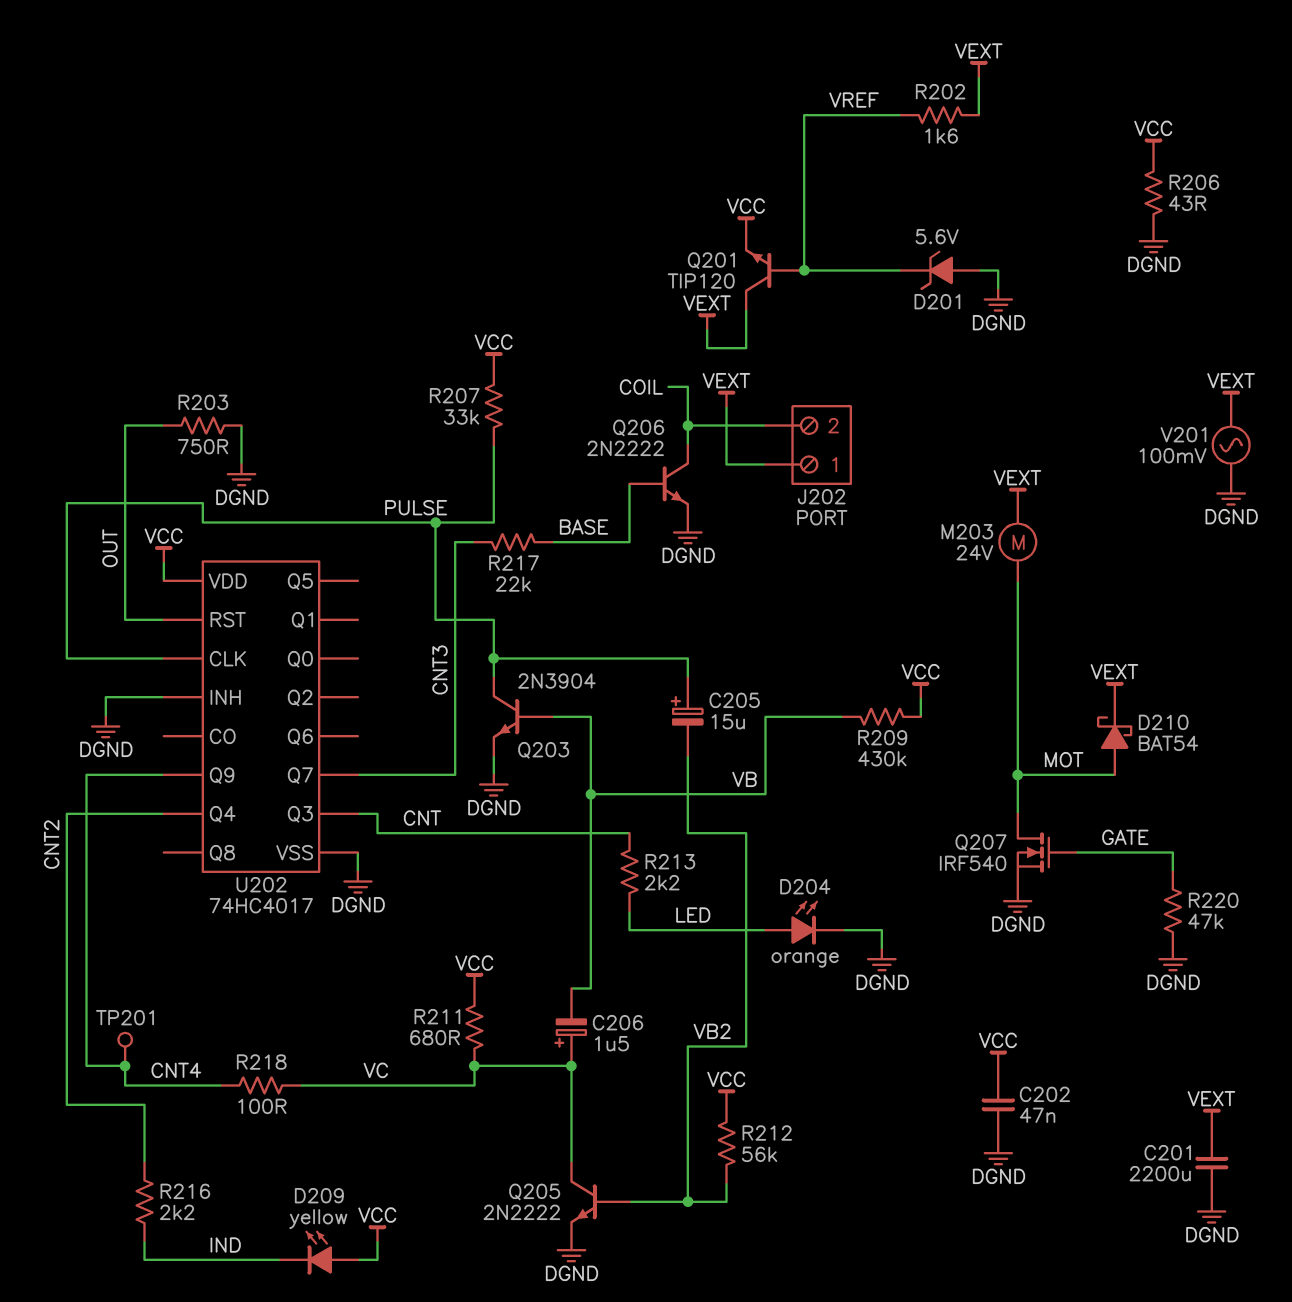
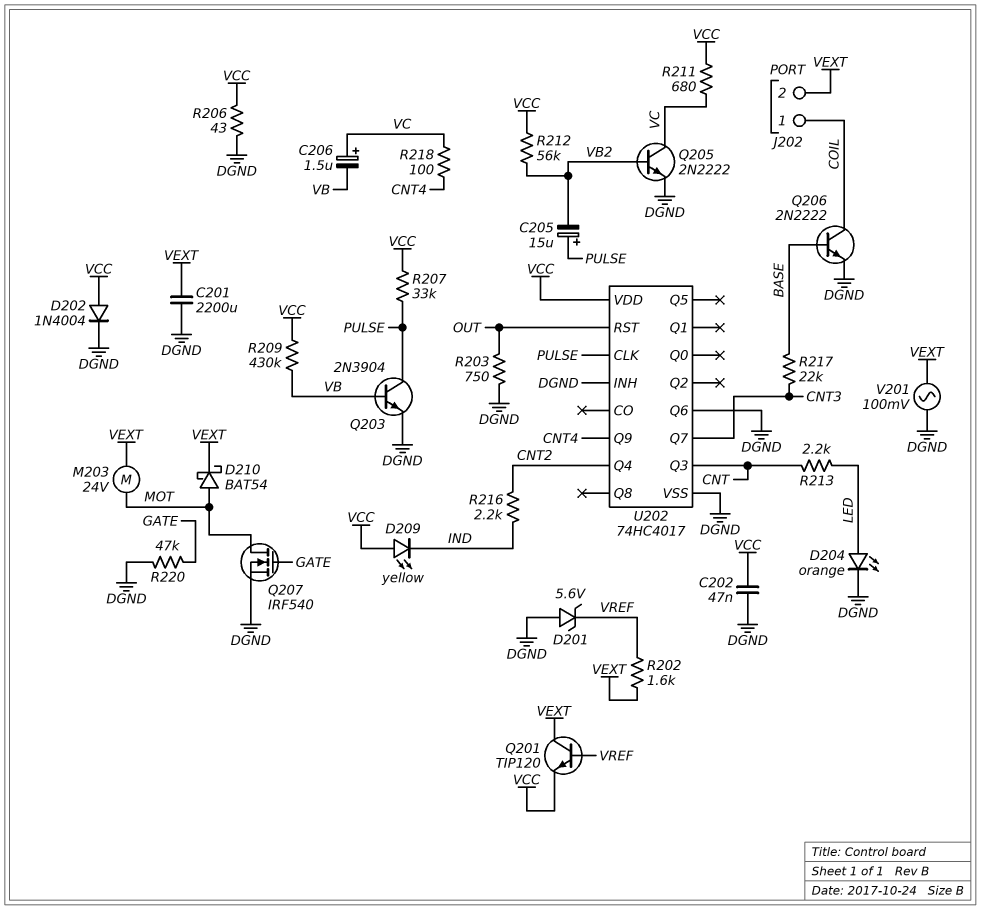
D202: none -> diode 1N4004 (A VCC, K DGND)
J202 pin 1: VEXT -> COIL
J202 pin 2: COIL -> VEXT
TP201: test point (CNT4) -> none
U202 pin Q6: none -> DGND

